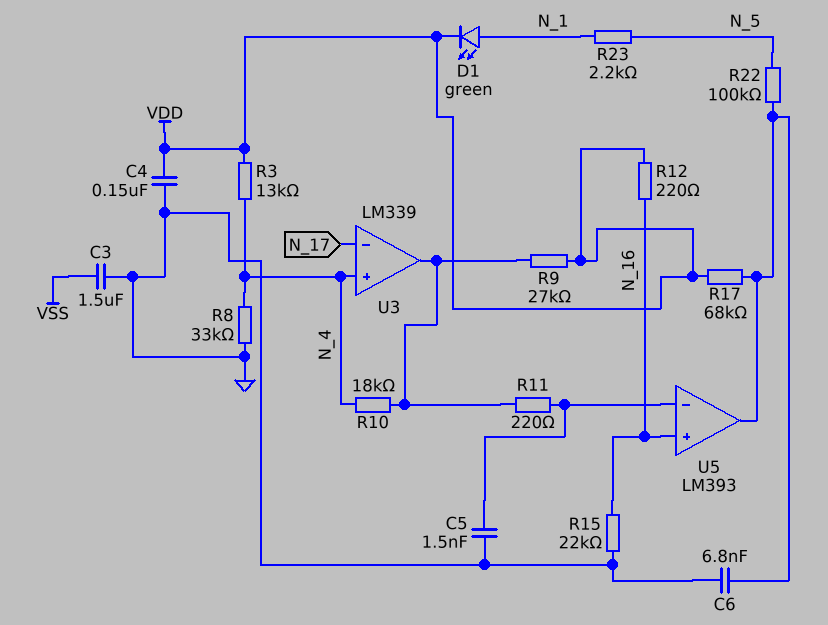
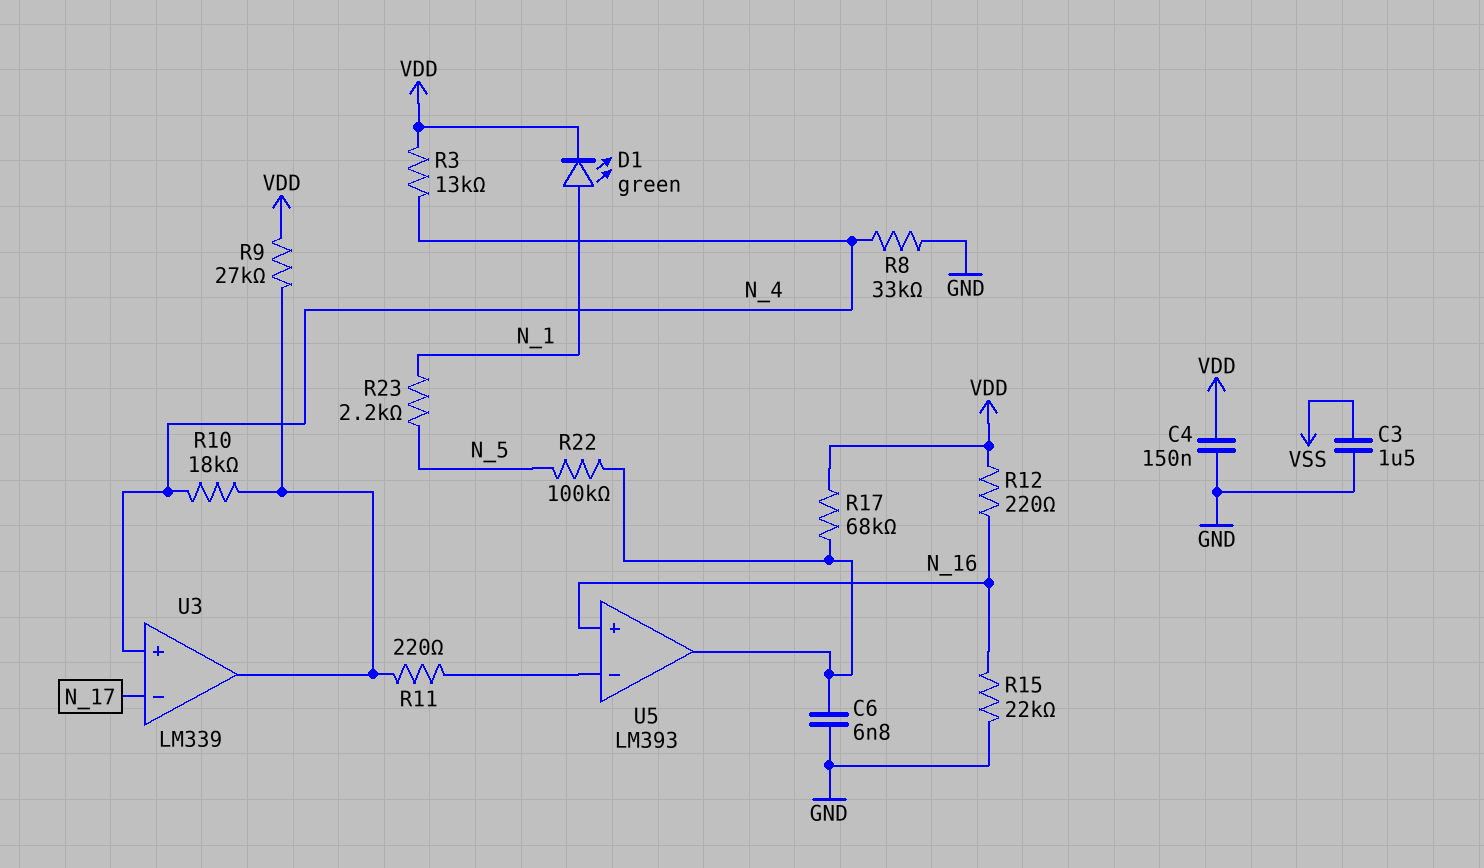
C5: 1.5nF (GND, U5/in-) -> none

